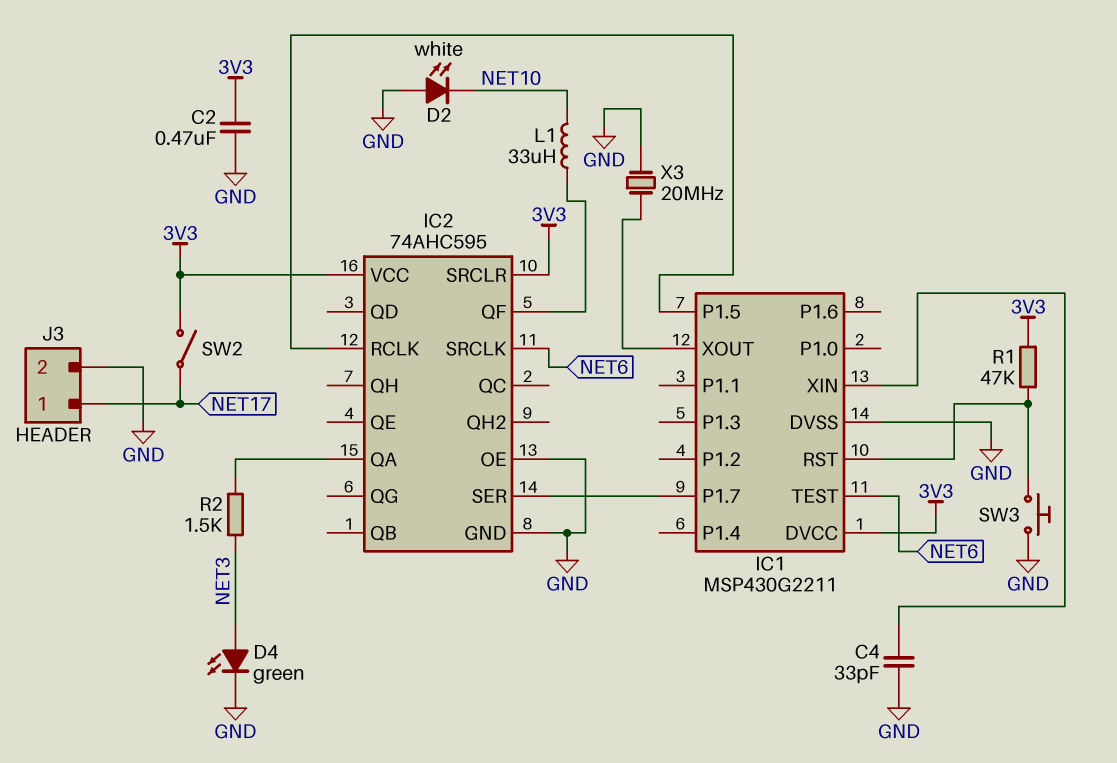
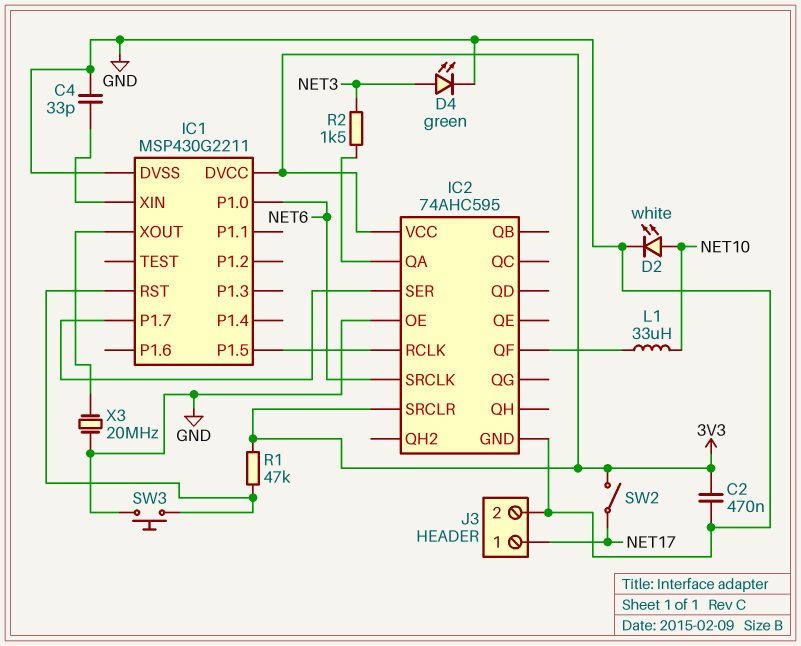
D2: LED white (A GND, K NET10) -> LED white (A NET10, K GND)
IC1 pin P1.0: none -> NET6
IC1 pin TEST: NET6 -> none

